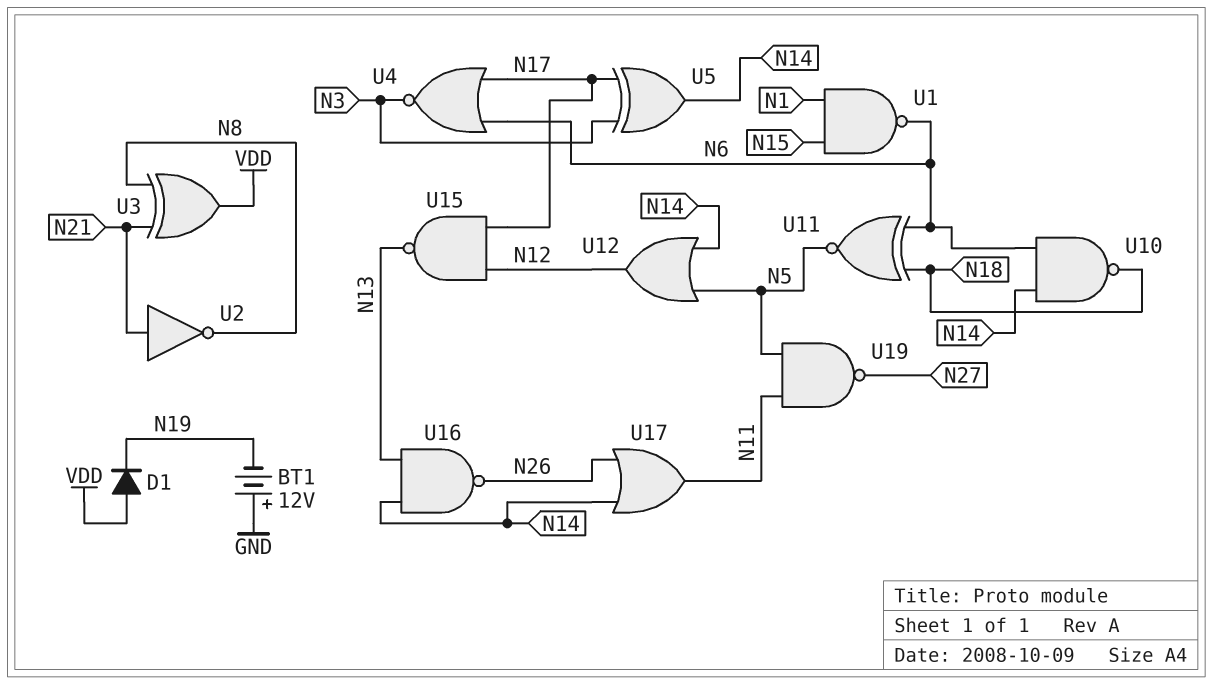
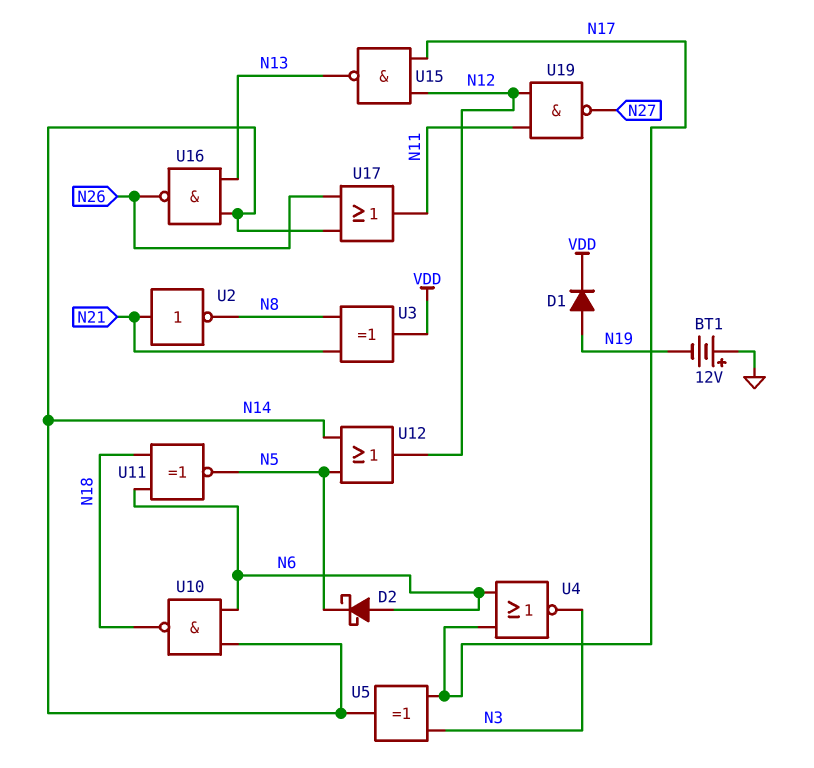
D1: diode (A VDD, K N19) -> diode (A N19, K VDD)
D2: none -> schottky (A N6, K N5)
U1: NAND (in N1, in N15, out N6) -> none
U19: NAND (in N5, in N11, out N27) -> NAND (in N11, in N12, out N27)

